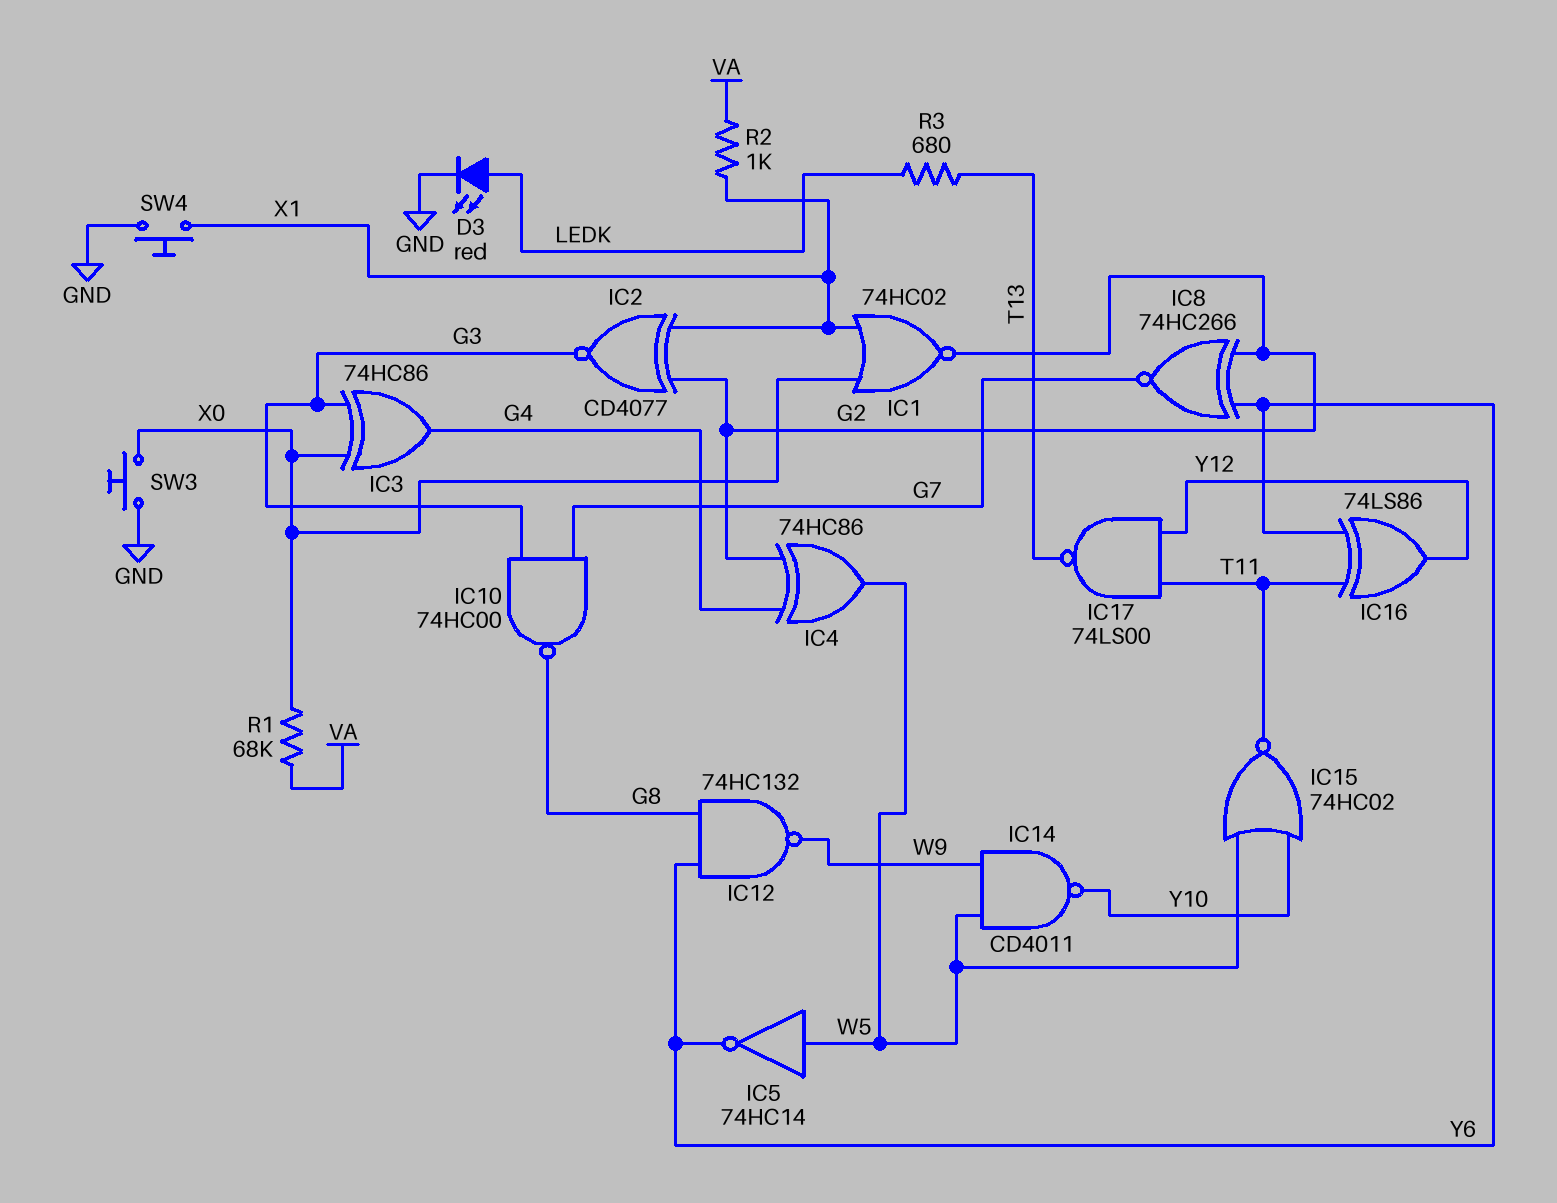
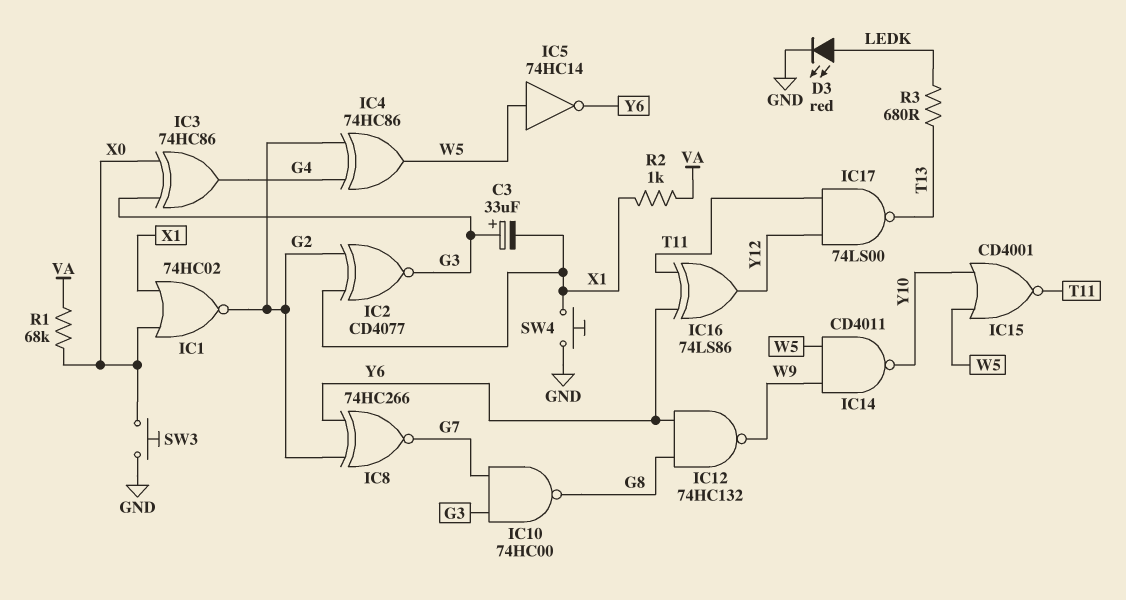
C3: none -> 33uF (plus G3, minus X1)
IC15: NOR 74HC02 (in W5, in Y10, out T11) -> NOR CD4001 (in W5, in Y10, out T11)

